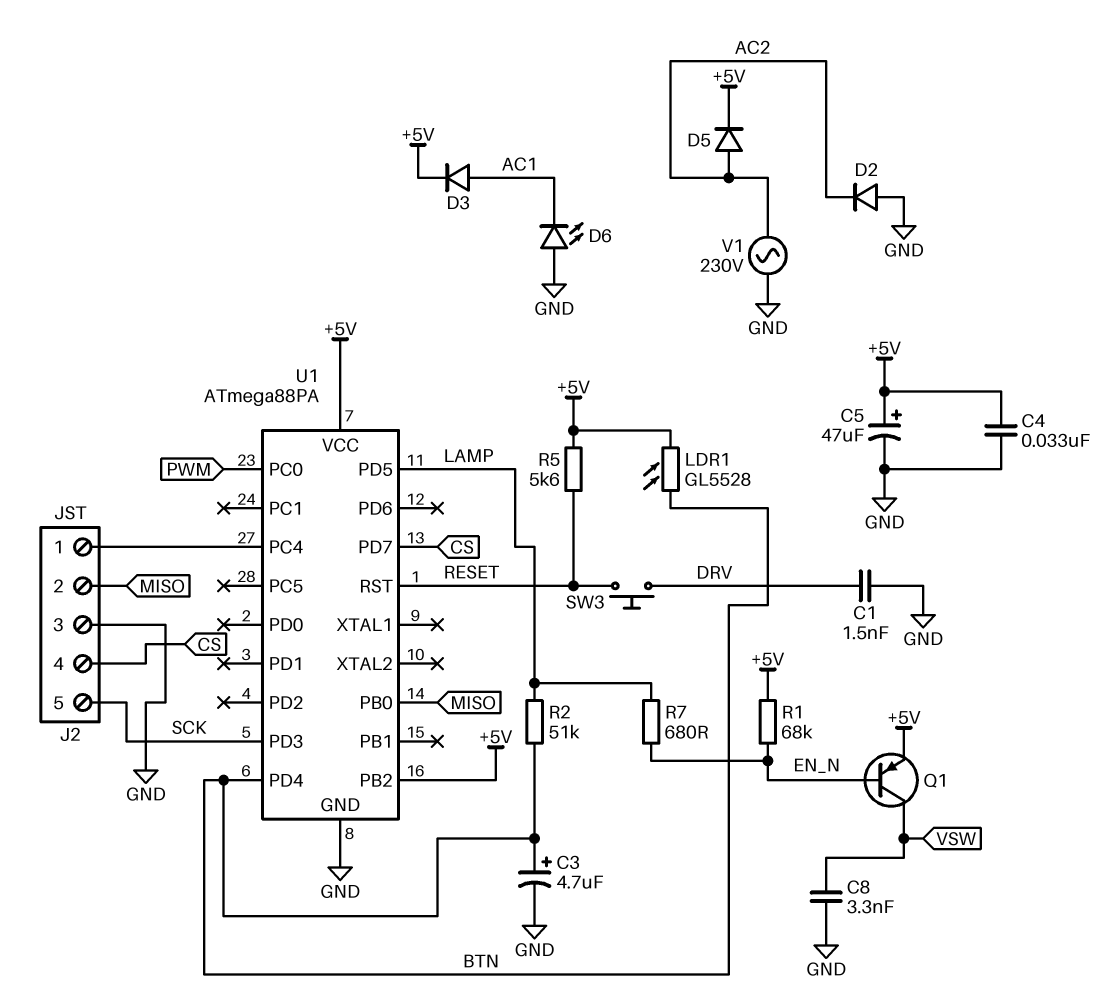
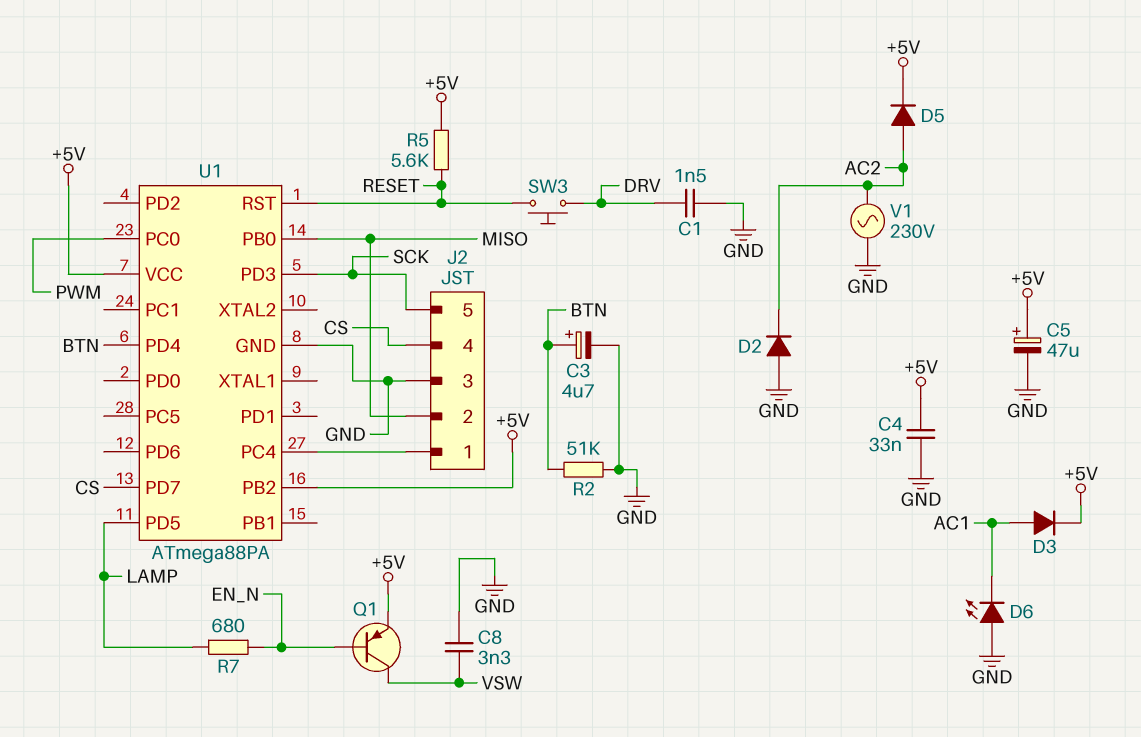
LDR1: GL5528 (+5V, BTN) -> none
R1: 68k (+5V, EN_N) -> none
R2: 51k (BTN, LAMP) -> 51k (BTN, GND)

